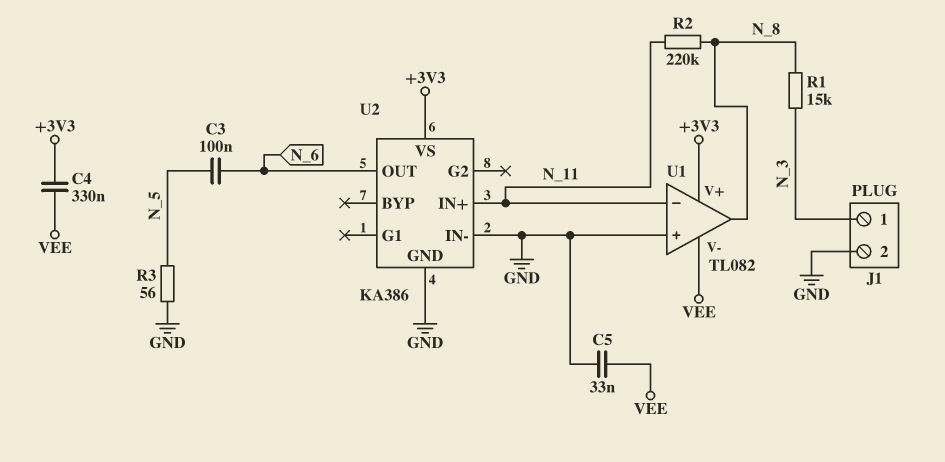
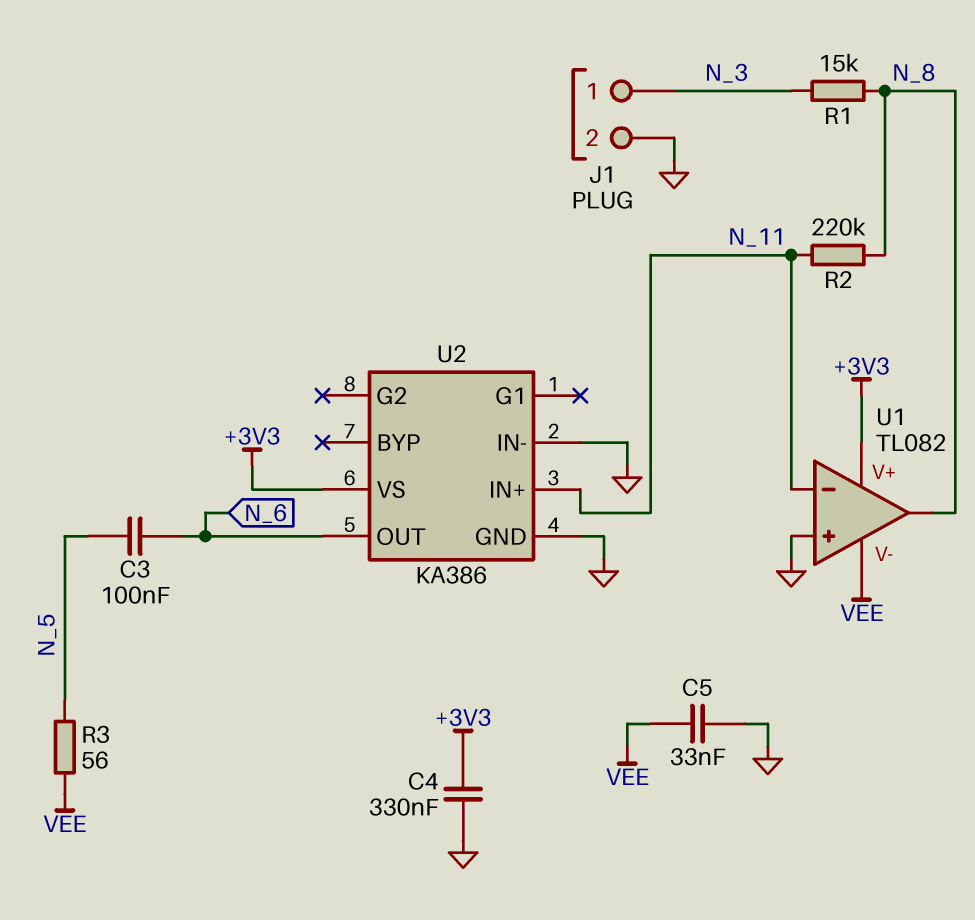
C4: 330nF (+3V3, VEE) -> 330nF (+3V3, GND)
R3: 56 (GND, N_5) -> 56 (N_5, VEE)

